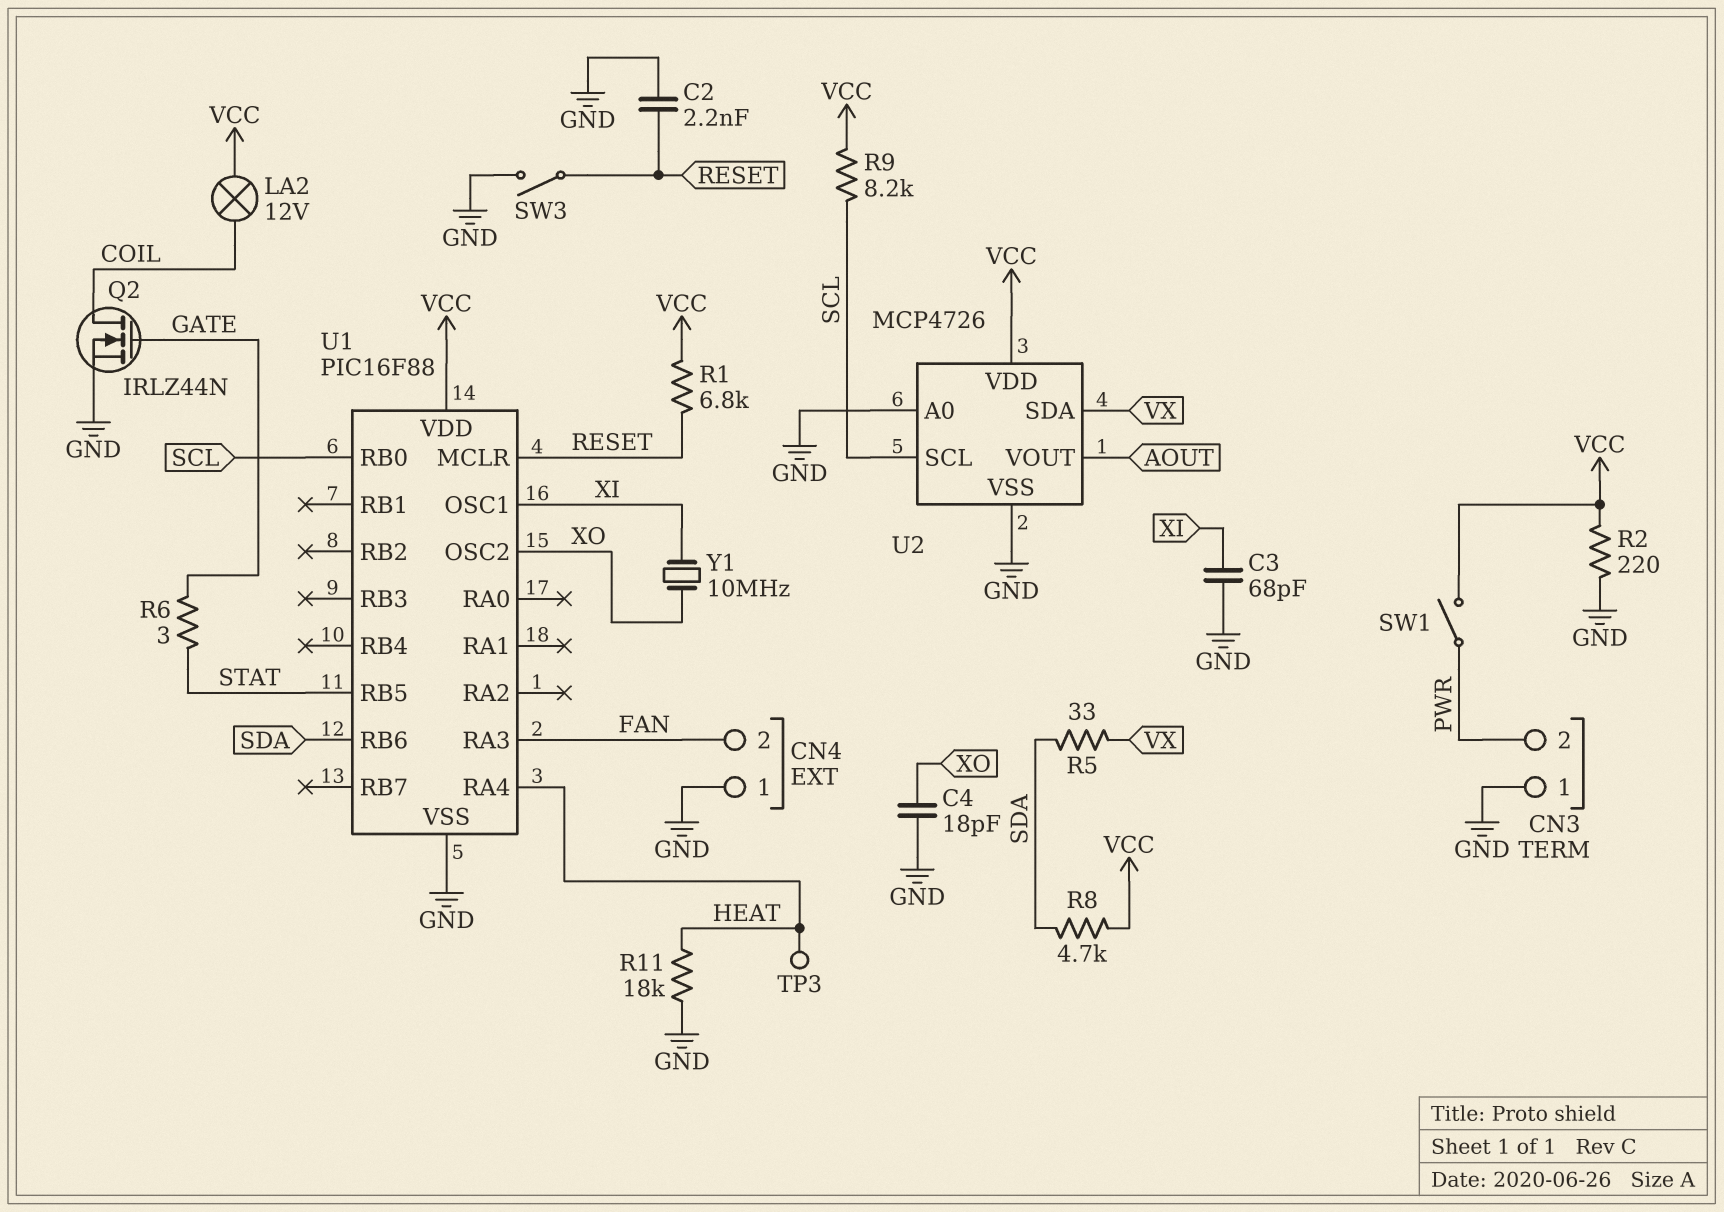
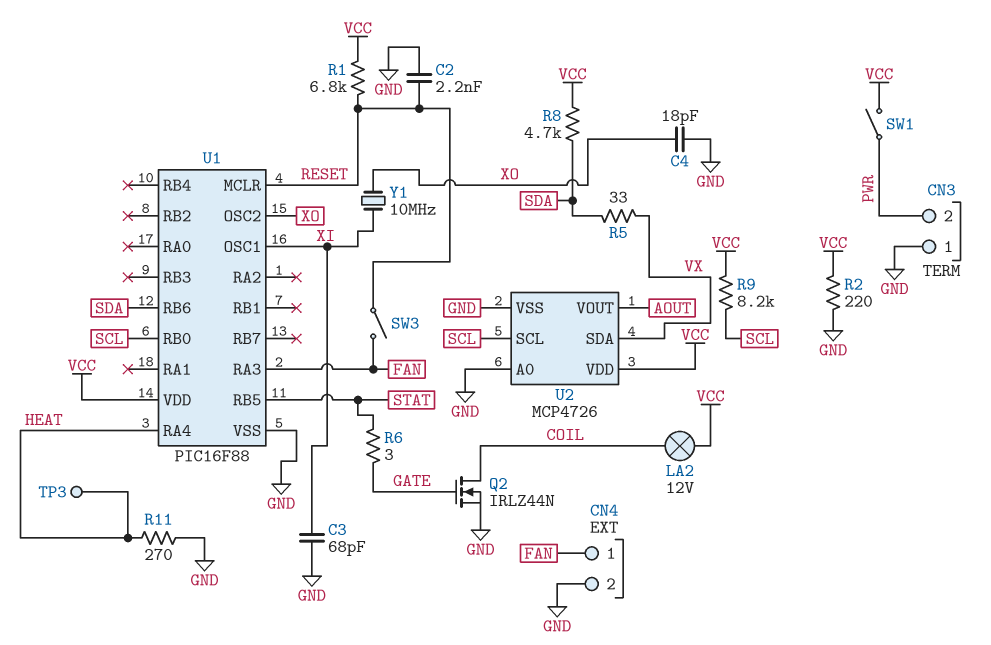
CN4 pin 1: GND -> FAN
CN4 pin 2: FAN -> GND
R11: 18k (GND, HEAT) -> 270 (GND, HEAT)
SW3: switch (GND, RESET) -> switch (FAN, RESET)

